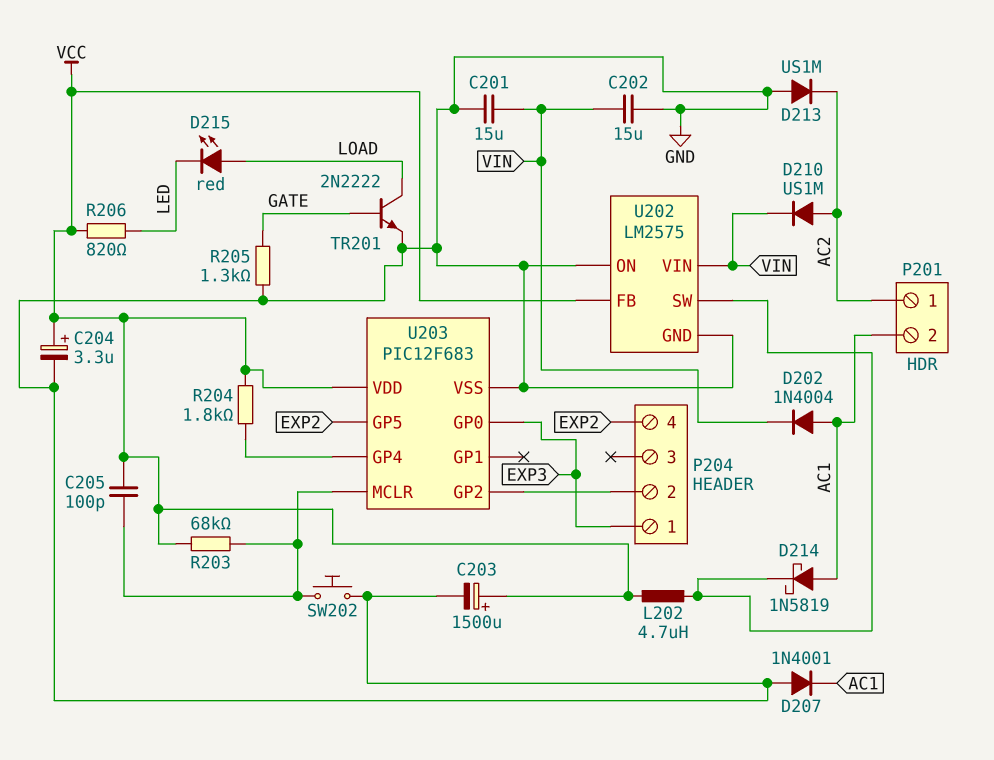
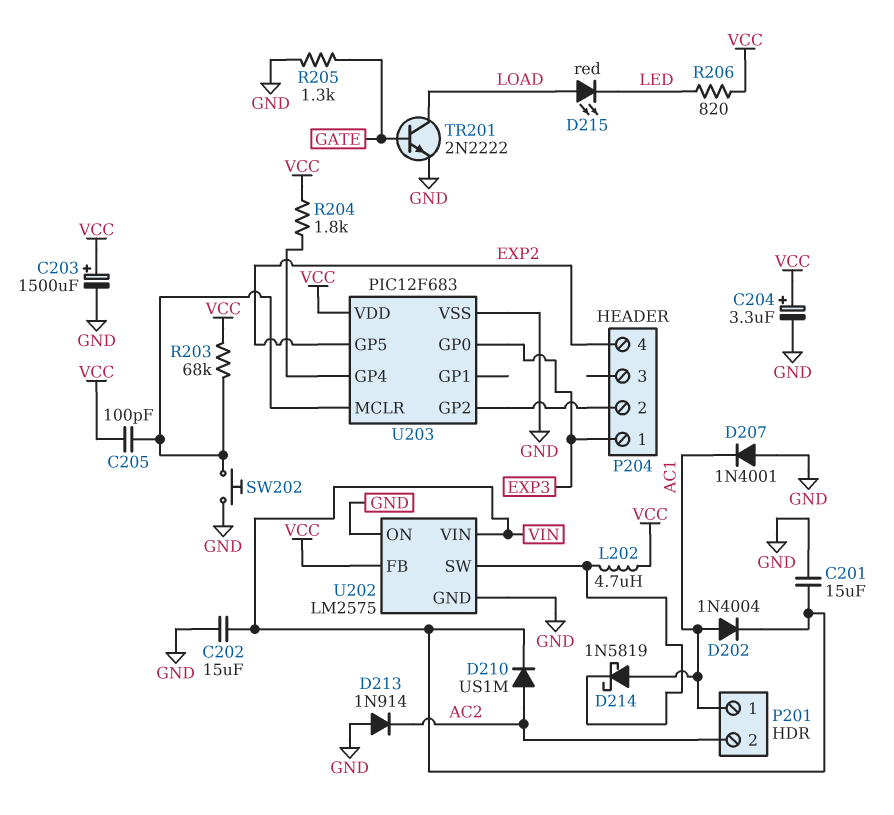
D213: diode US1M (A GND, K AC2) -> diode 1N914 (A GND, K AC2)
P201 pin 1: AC2 -> AC1
P201 pin 2: AC1 -> AC2

